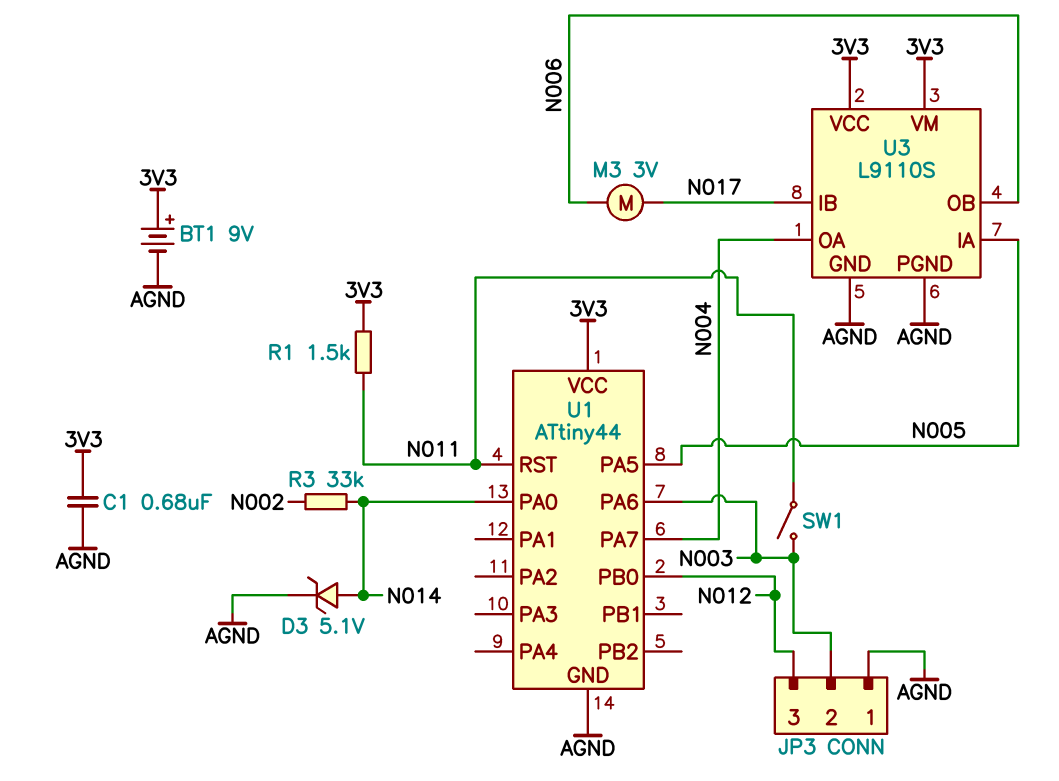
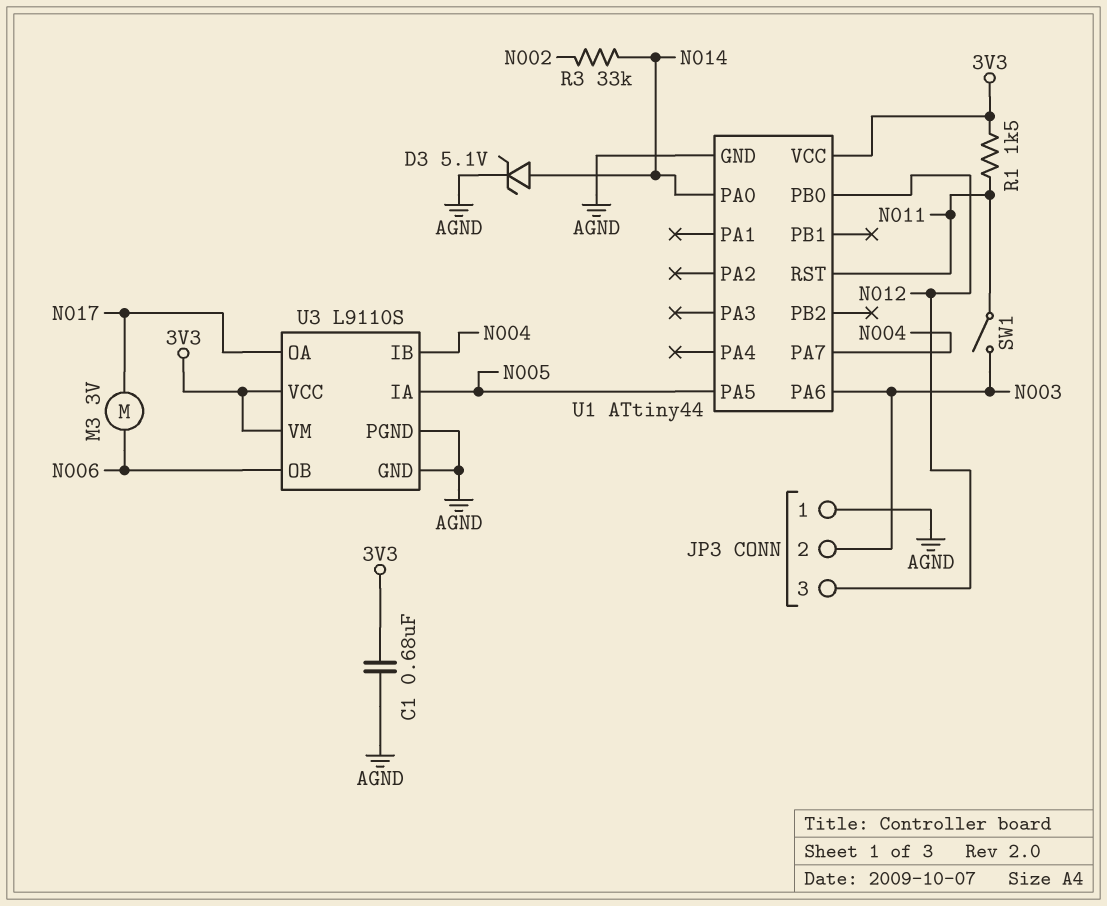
BT1: 9V (plus 3V3, minus AGND) -> none
U3 pin IB: N017 -> N004
U3 pin OA: N004 -> N017

